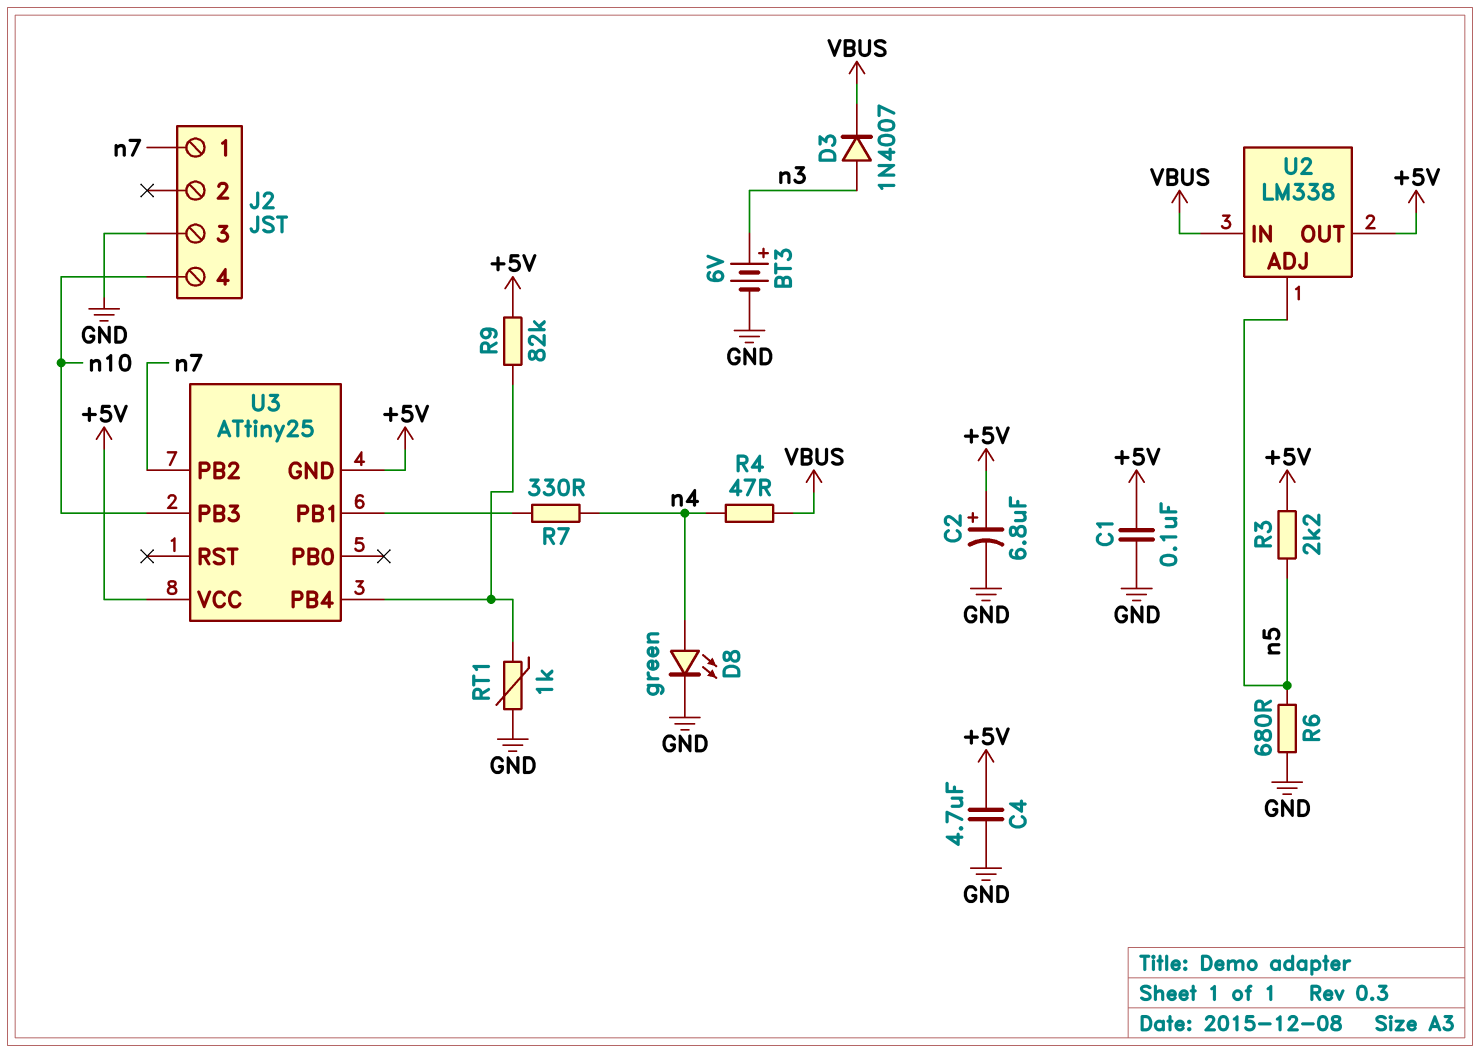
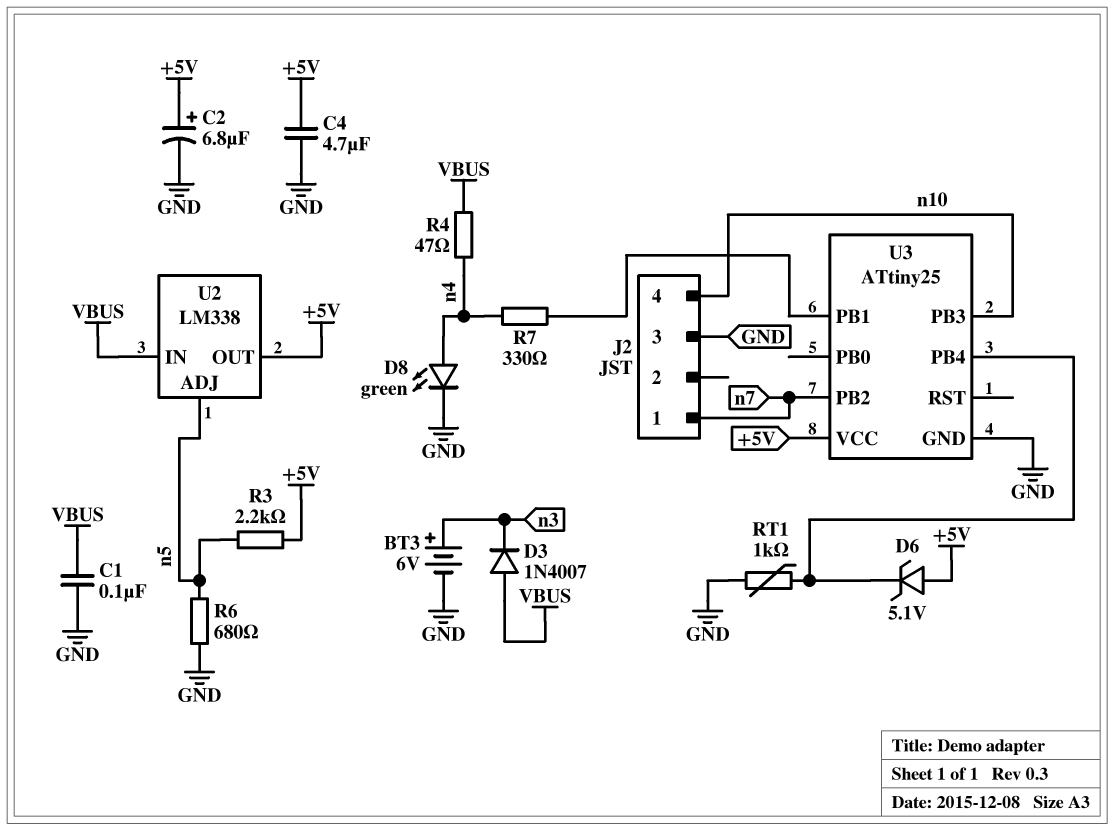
C1: 100nF (+5V, GND) -> 100nF (GND, VBUS)
D3: diode 1N4007 (A n3, K VBUS) -> diode 1N4007 (A VBUS, K n3)
D6: none -> zener 5.1V (A +5V, K U3/PB4)
R9: 82k (+5V, U3/PB4) -> none
U3 pin GND: +5V -> GND

